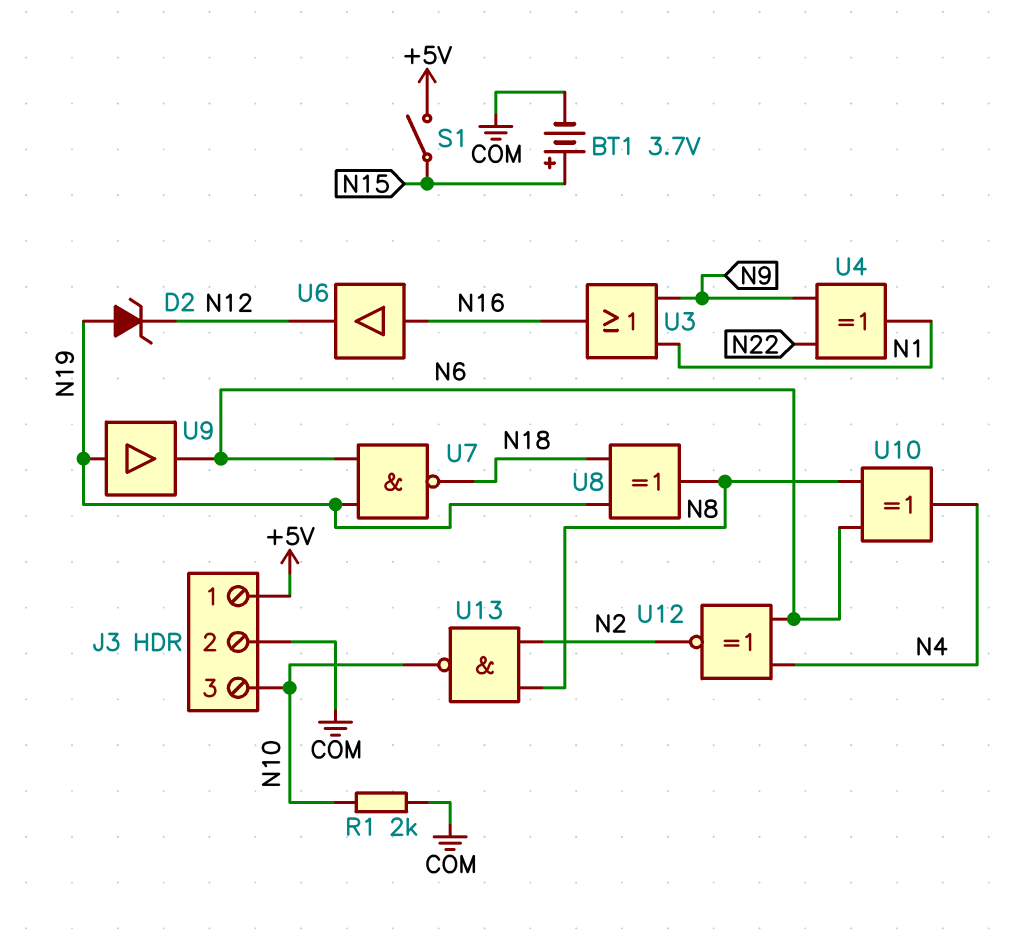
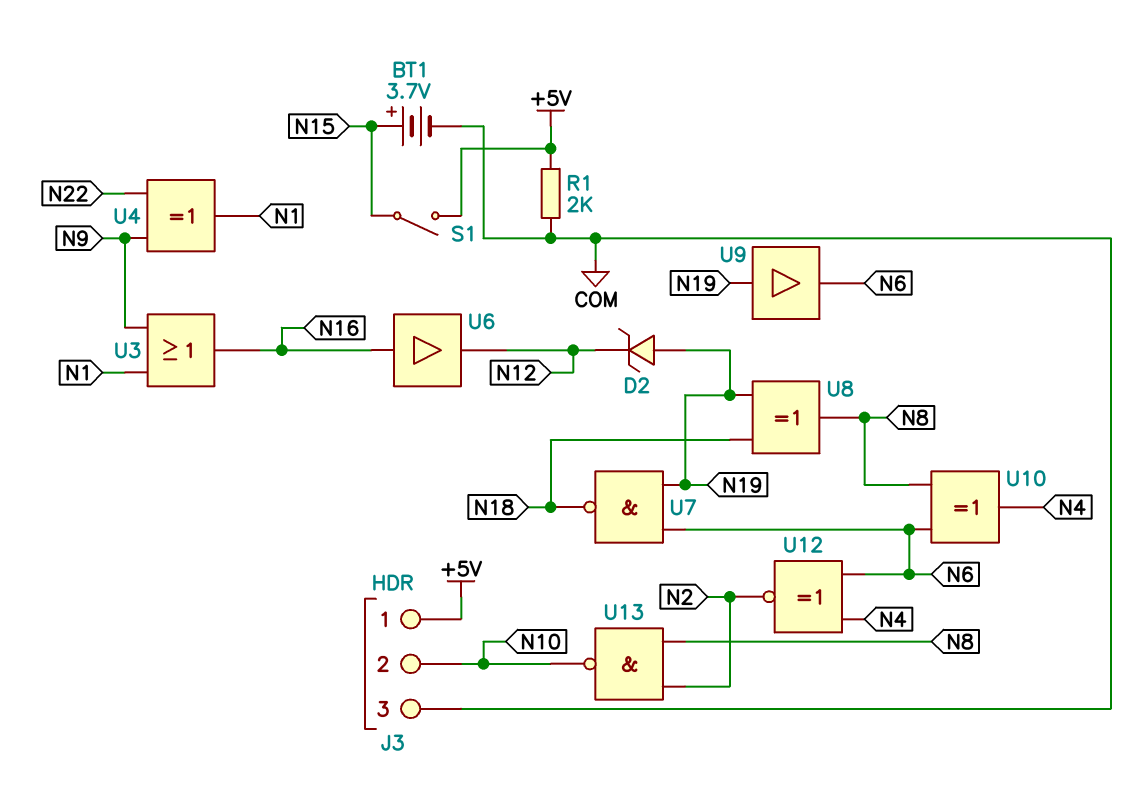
J3 pin 2: COM -> N10
J3 pin 3: N10 -> COM
R1: 2k (COM, N10) -> 2k (+5V, COM)

